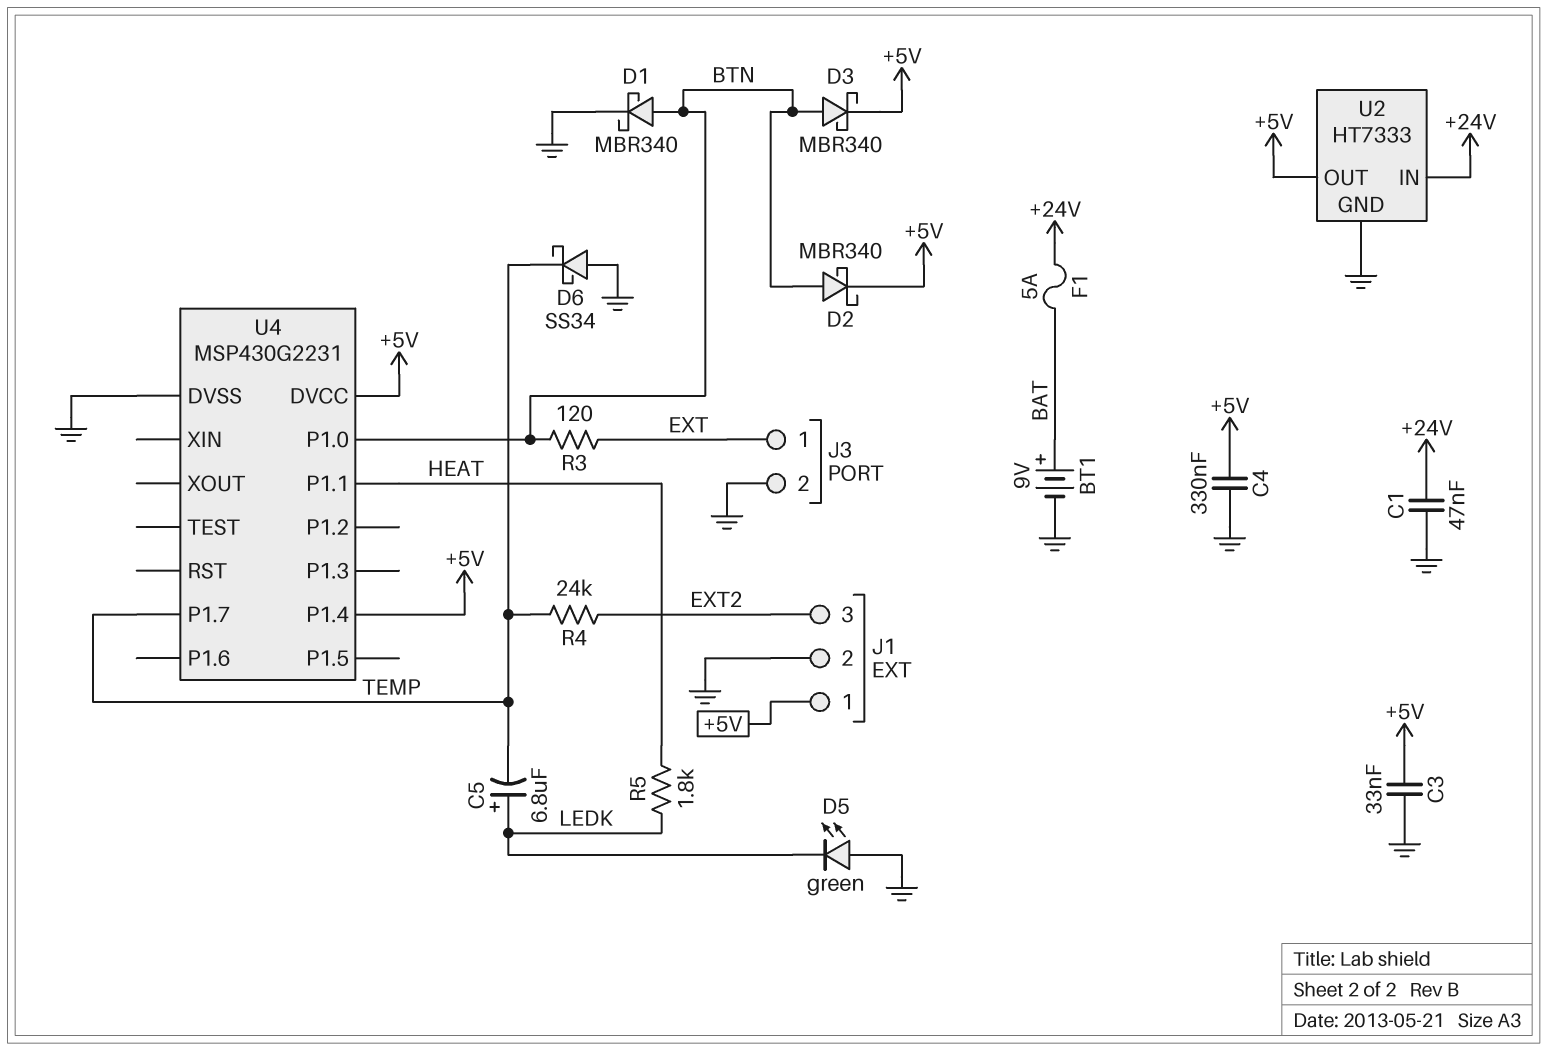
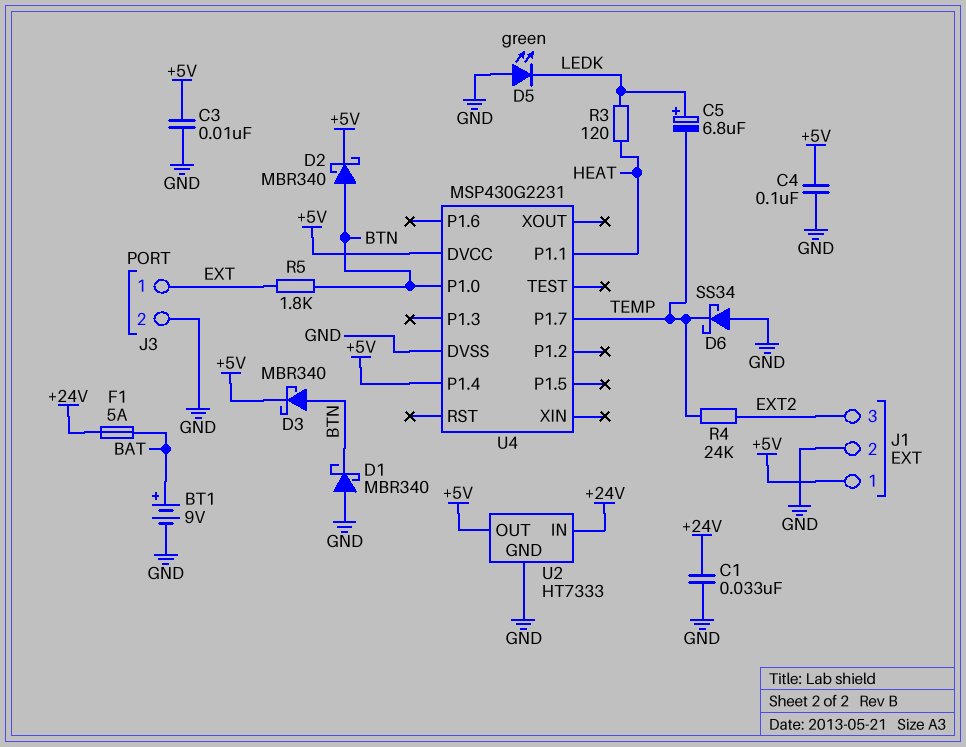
C1: 47nF (+24V, GND) -> 33nF (+24V, GND)
C3: 33nF (+5V, GND) -> 10nF (+5V, GND)
C4: 330nF (+5V, GND) -> 100nF (+5V, GND)
D1: schottky MBR340 (A BTN, K GND) -> schottky MBR340 (A GND, K BTN)
R3: 120 (BTN, EXT) -> 120 (HEAT, LEDK)
R5: 1.8k (HEAT, LEDK) -> 1.8k (BTN, EXT)

